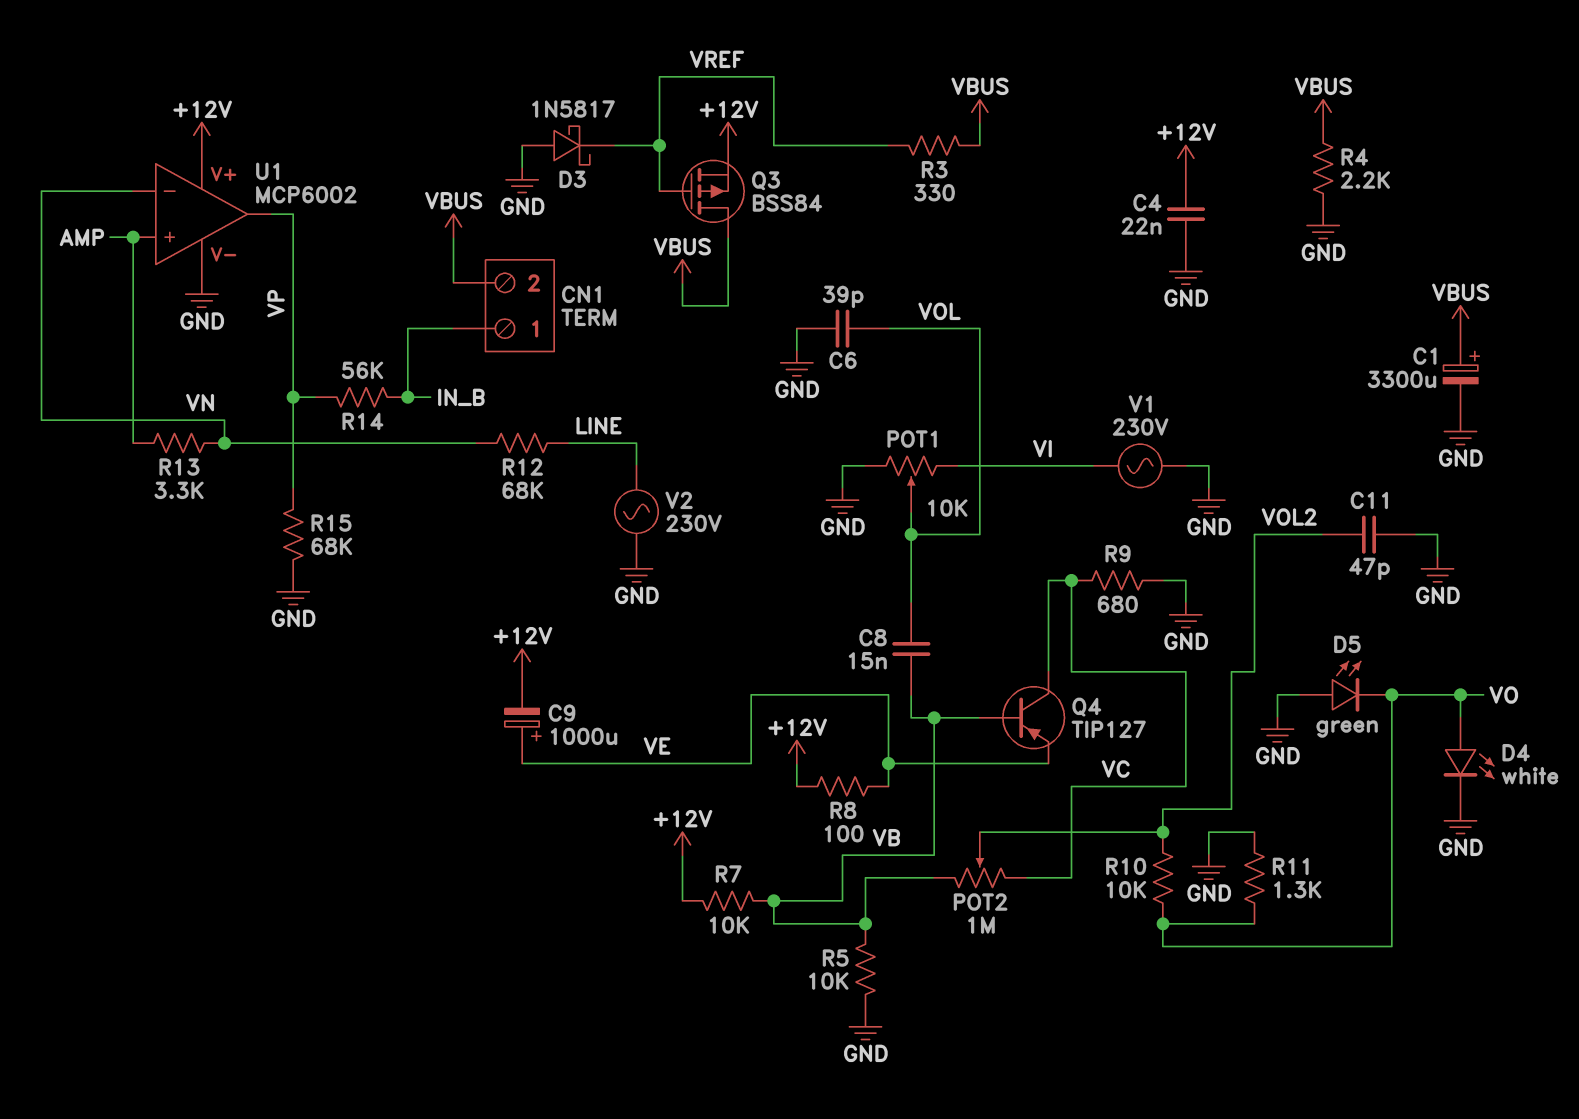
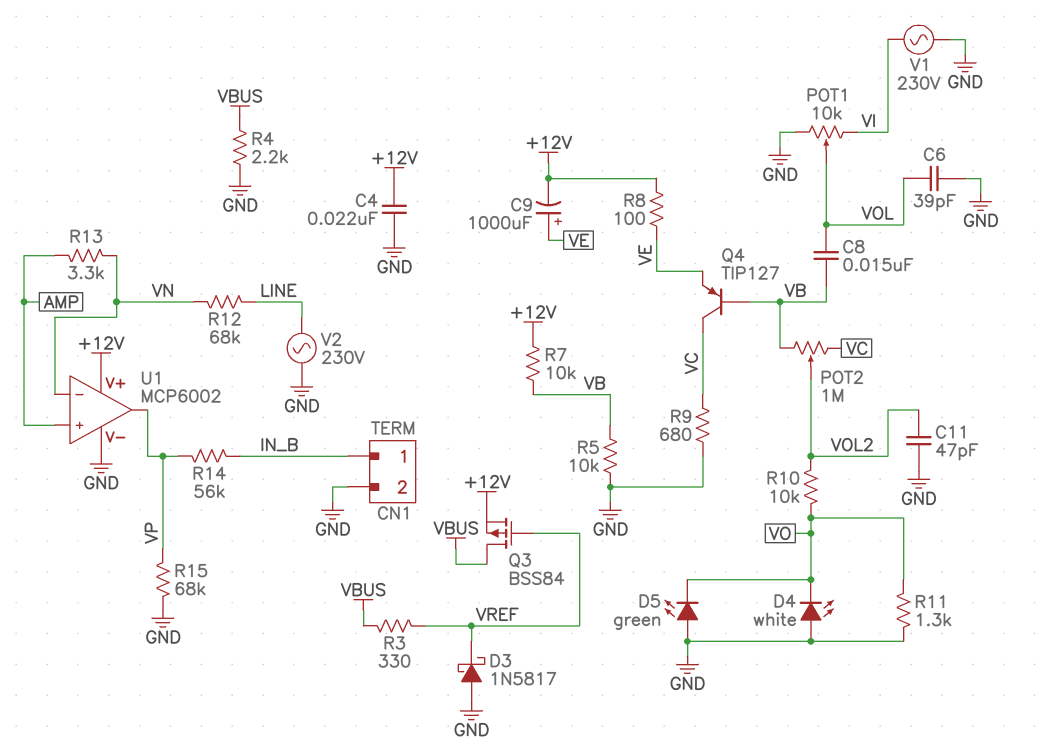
C1: 3300uF (plus VBUS, minus GND) -> none
CN1 pin 2: VBUS -> GND
D4: LED white (A VO, K GND) -> LED white (A GND, K VO)

